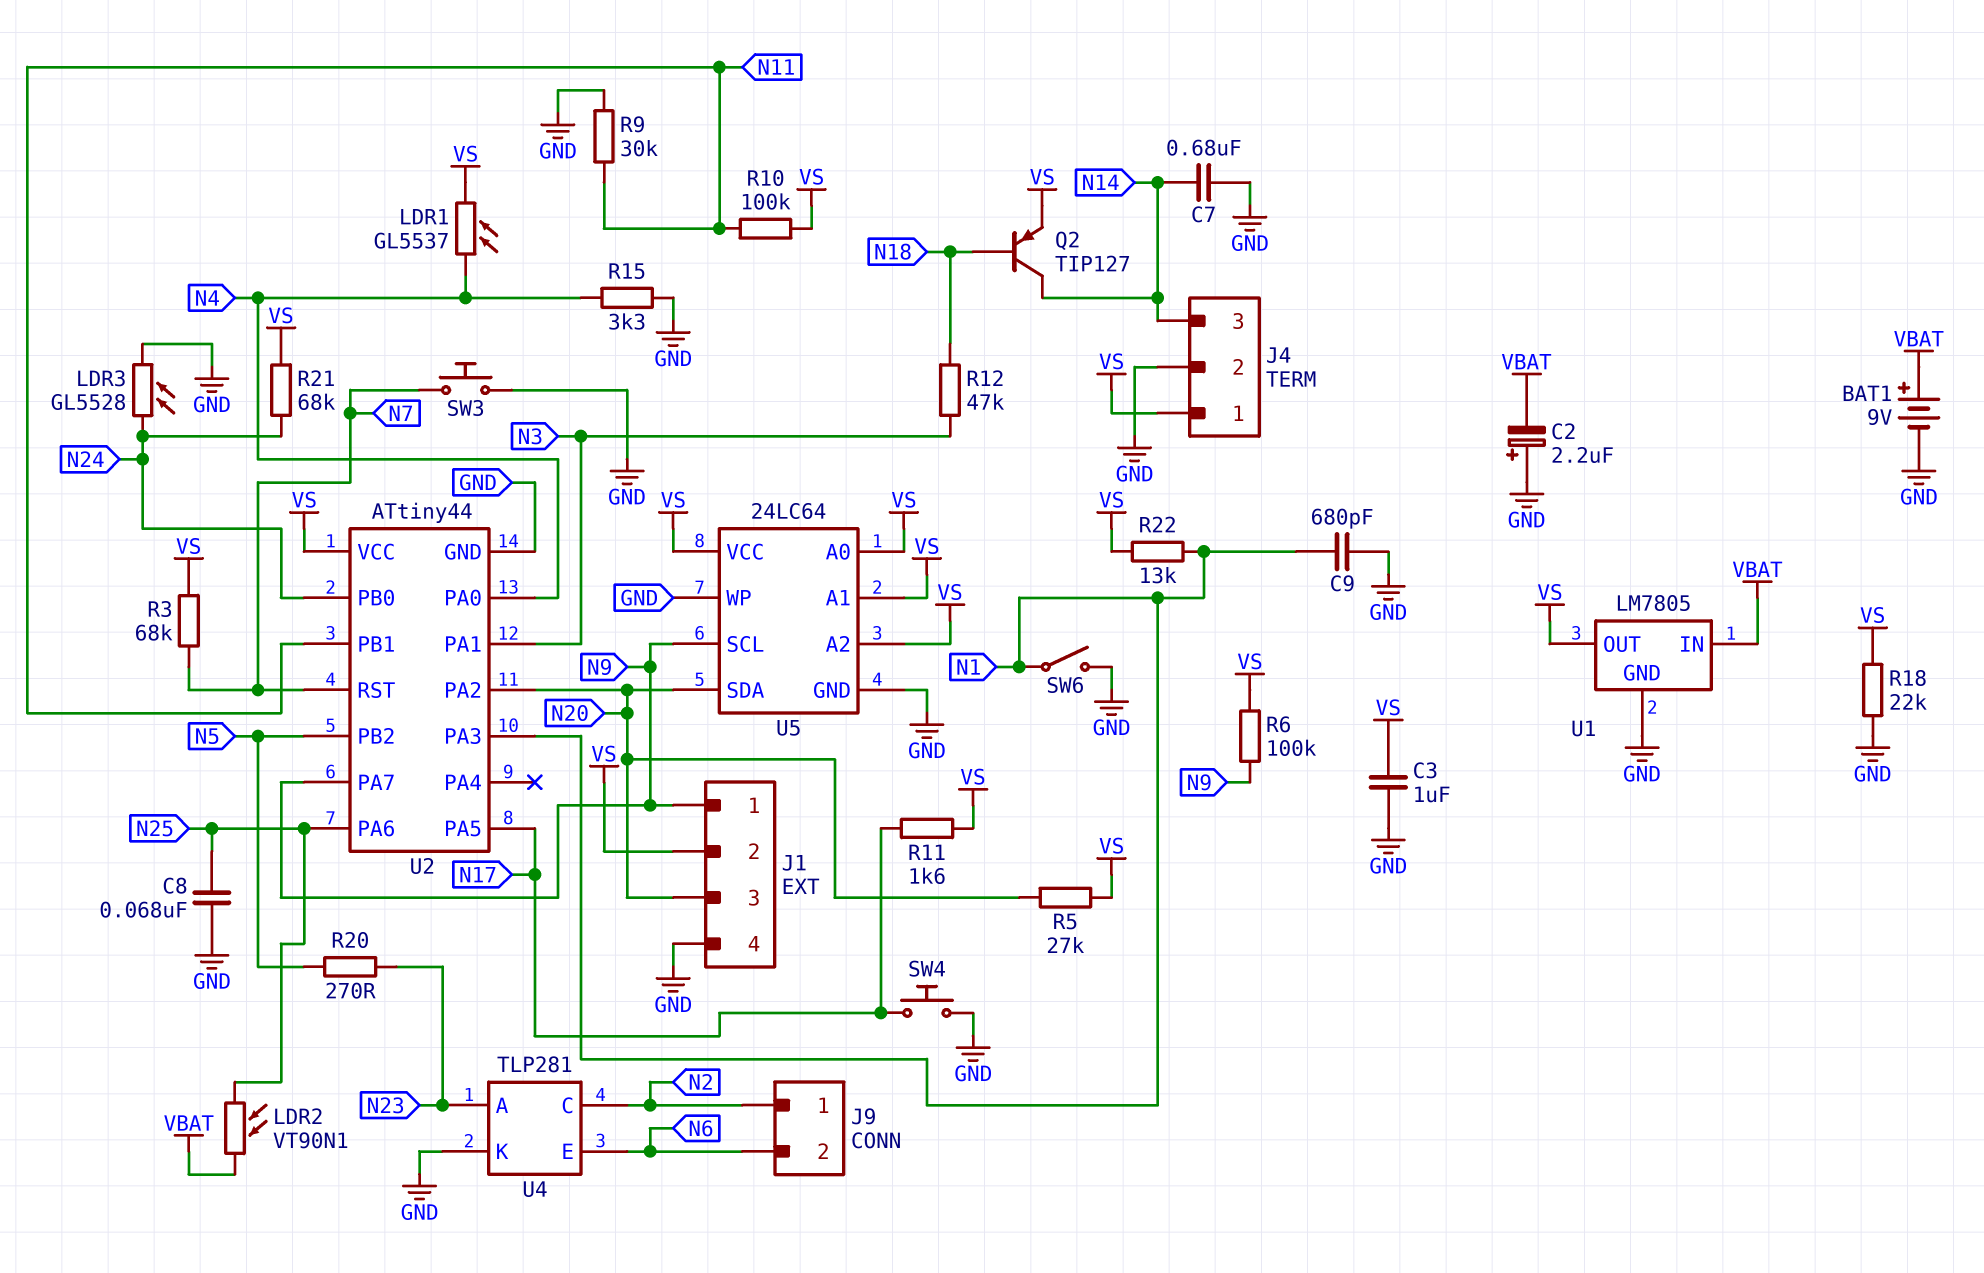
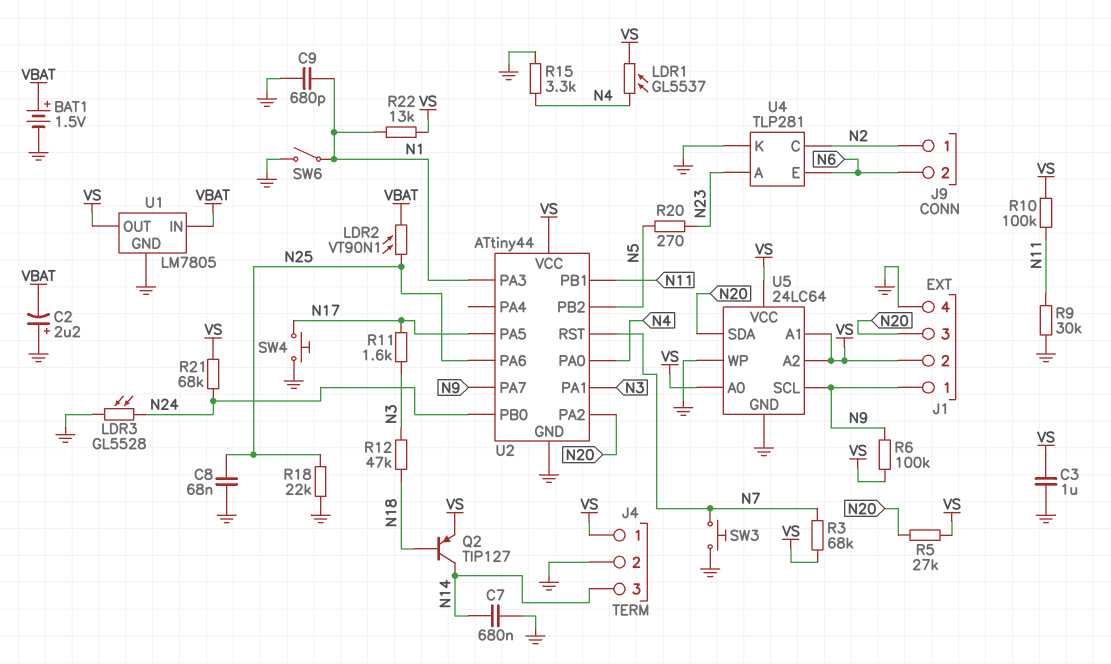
BAT1: 9V (plus VBAT, minus GND) -> 1.5V (plus VBAT, minus GND)
R11: 1.6k (N17, VS) -> 1.6k (N3, N17)
R18: 22k (GND, VS) -> 22k (GND, N25)

